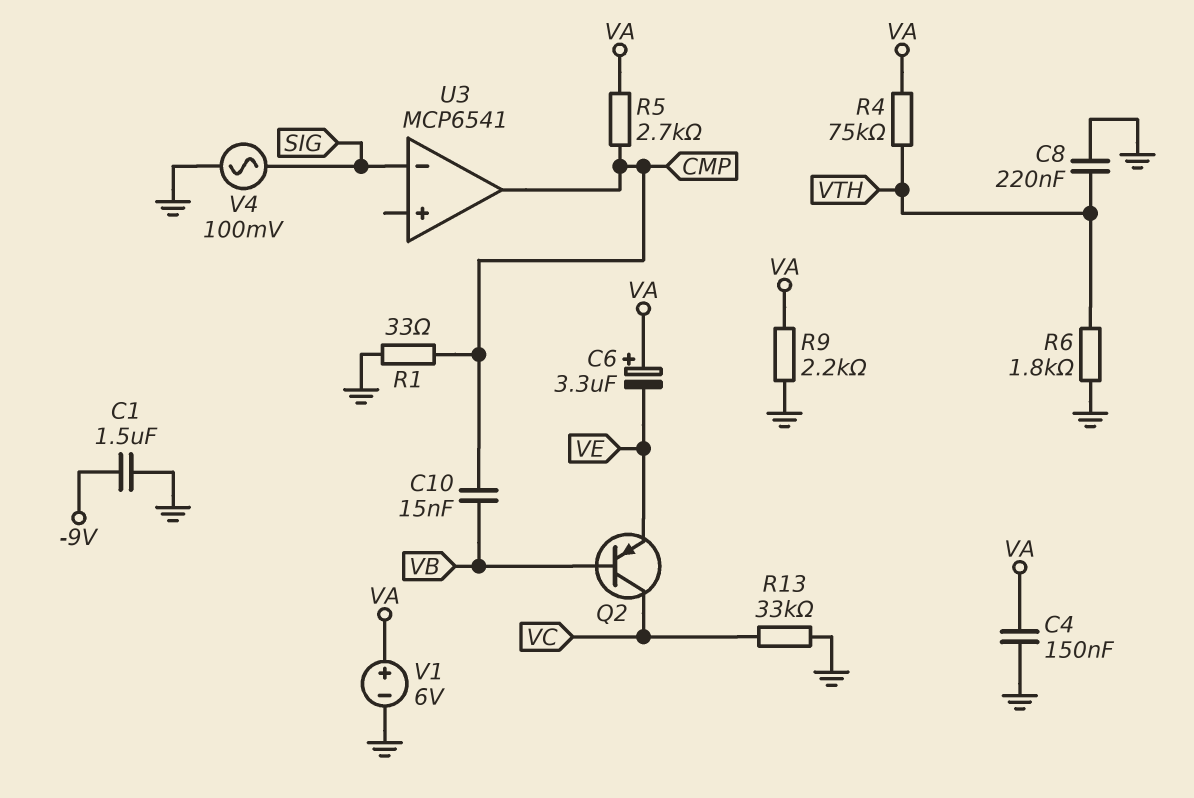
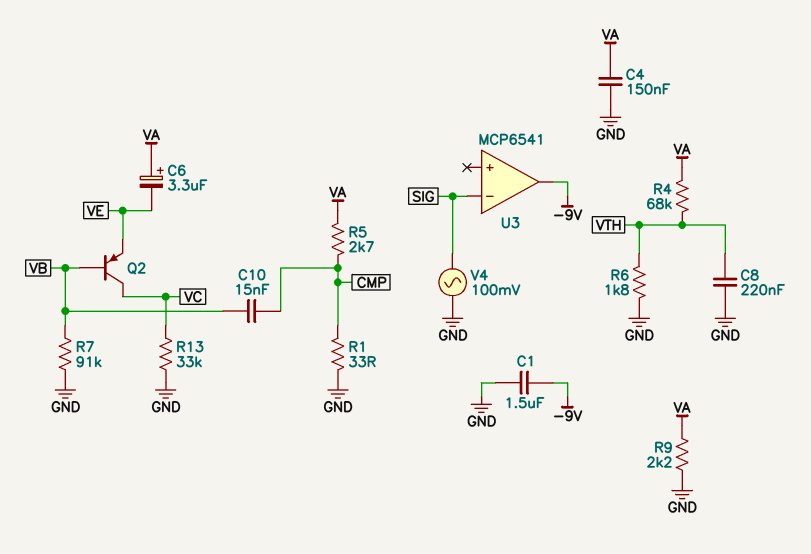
R4: 75k (VA, VTH) -> 68k (VA, VTH)
R7: none -> 91k (GND, VB)
U3 pin out: CMP -> -9V
V1: 6V (plus VA, minus GND) -> none

